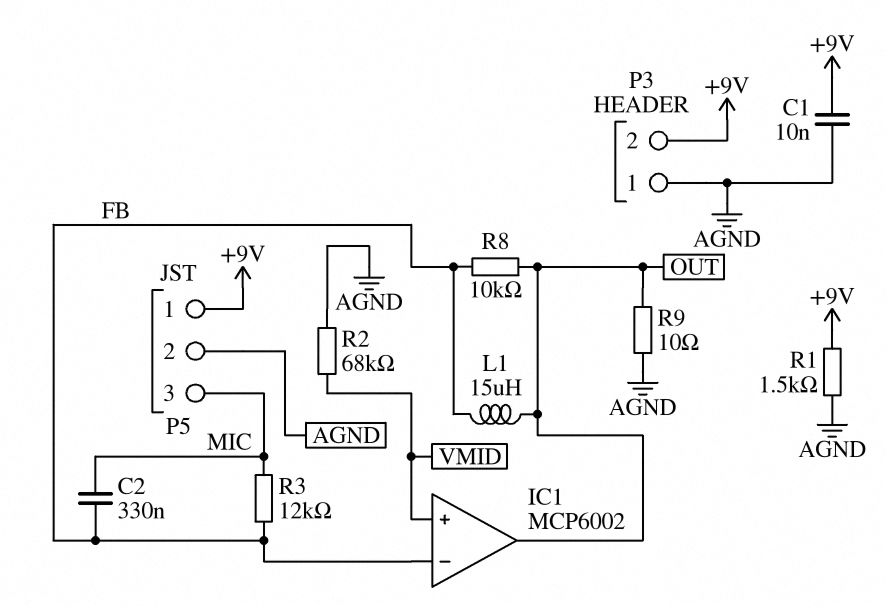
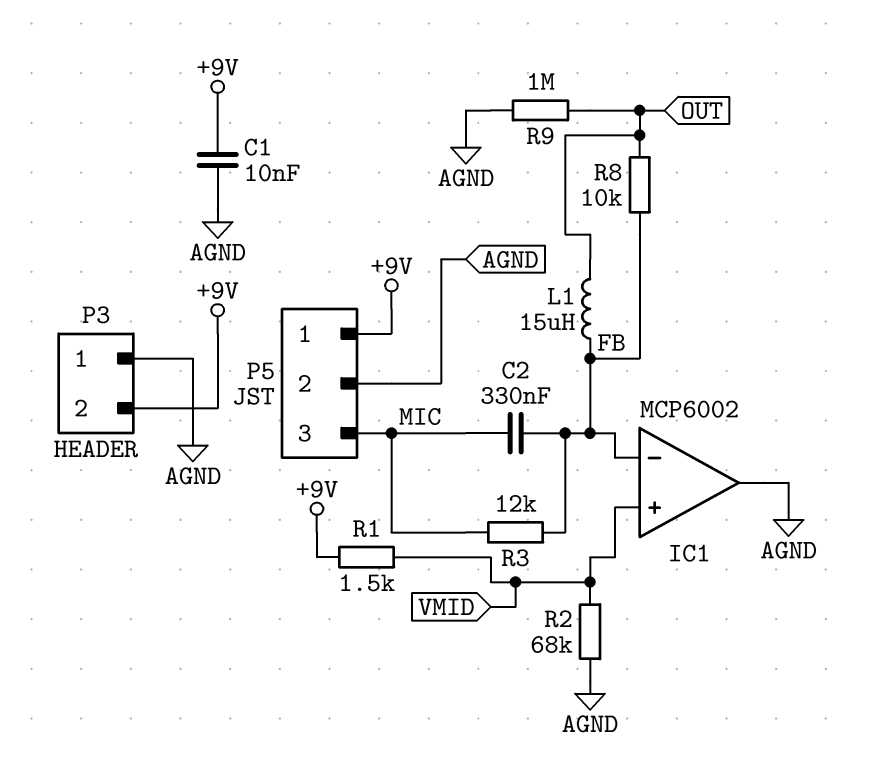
IC1 pin out: OUT -> AGND
R1: 1.5k (+9V, AGND) -> 1.5k (+9V, VMID)
R9: 10 (AGND, OUT) -> 1M (AGND, OUT)

